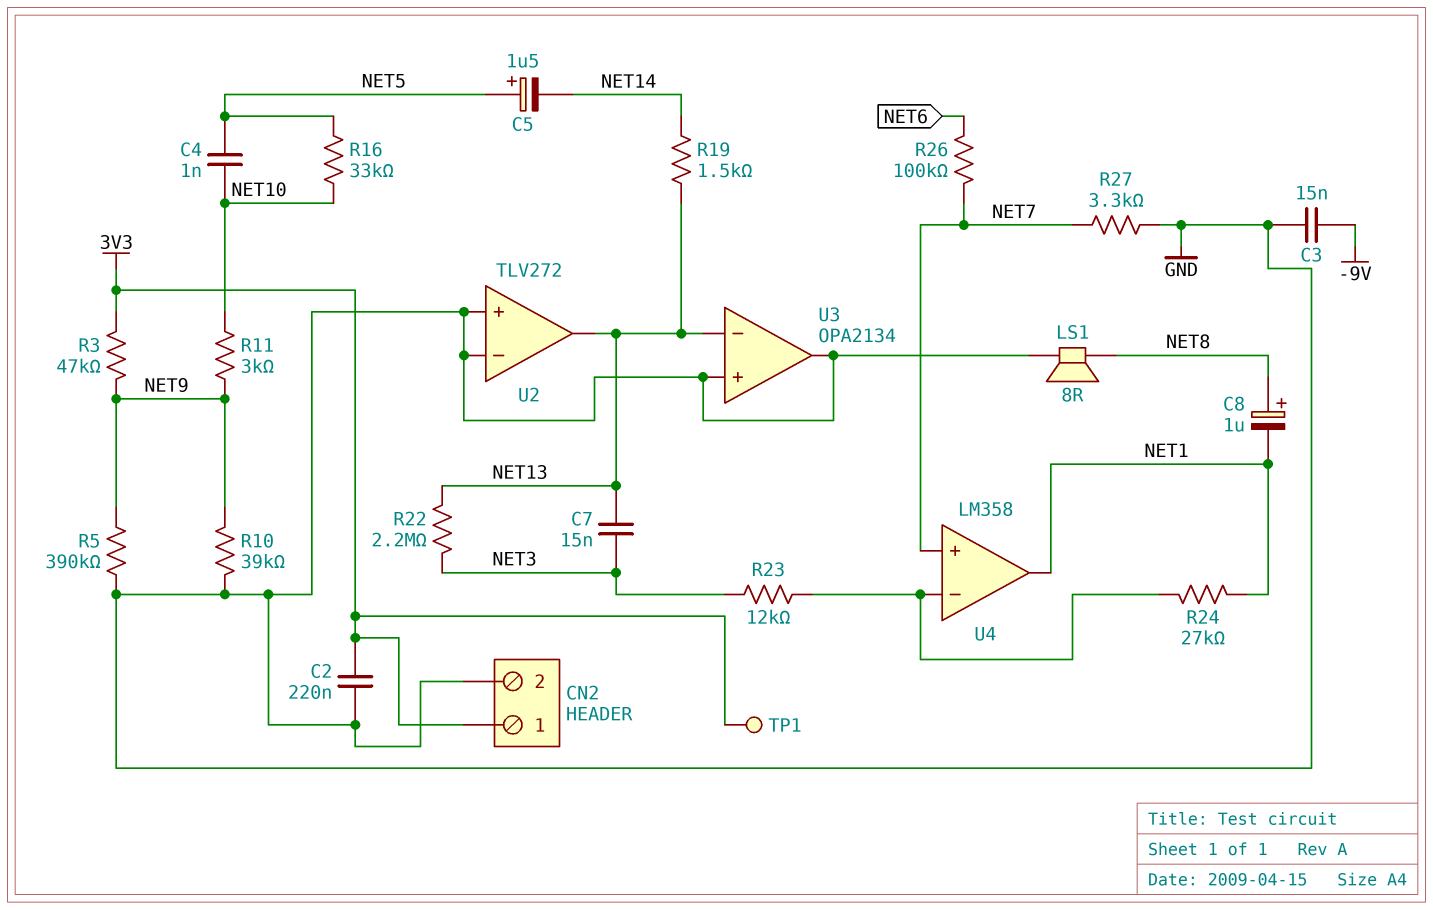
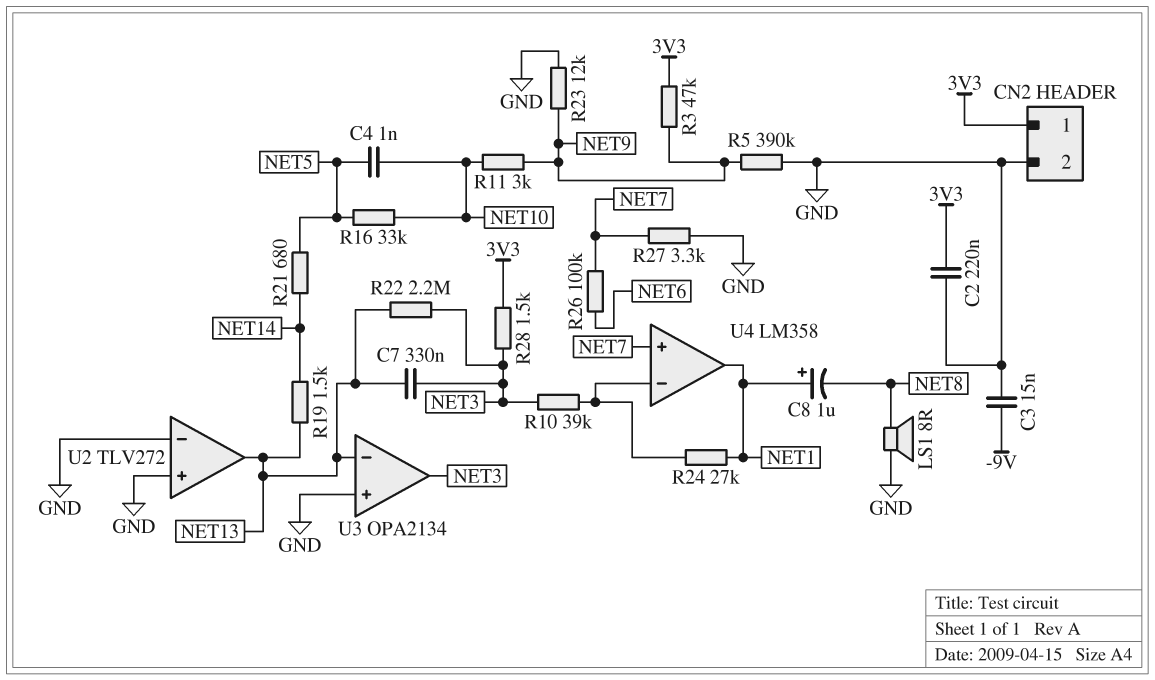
C5: 1.5uF (plus NET5, minus NET14) -> none
C7: 15nF (NET3, NET13) -> 330nF (NET3, NET13)
C8: 1uF (plus NET8, minus NET1) -> 1uF (plus NET1, minus NET8)
R10: 39k (GND, NET9) -> 39k (NET3, U4/in-)
R21: none -> 680 (NET5, NET14)
R23: 12k (NET3, U4/in-) -> 12k (GND, NET9)
R28: none -> 1.5k (3V3, NET3)
TP1: test point (3V3) -> none
U3 pin out: GND -> NET3

